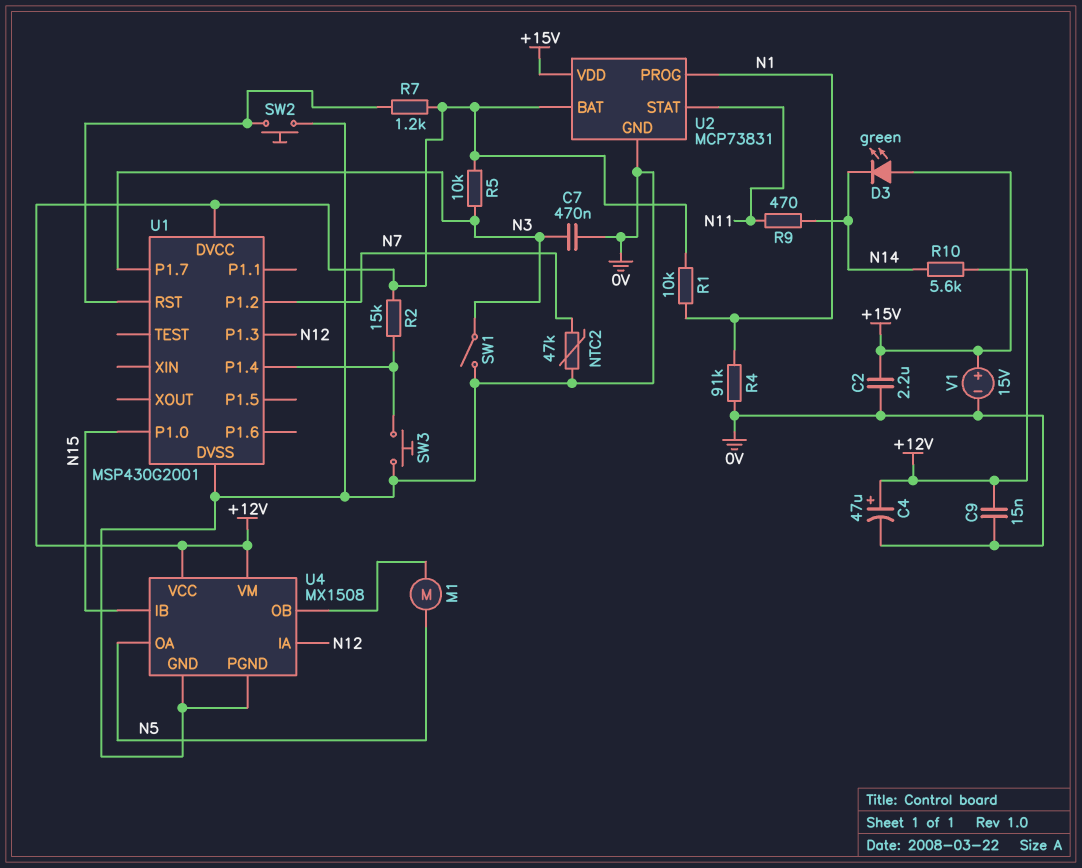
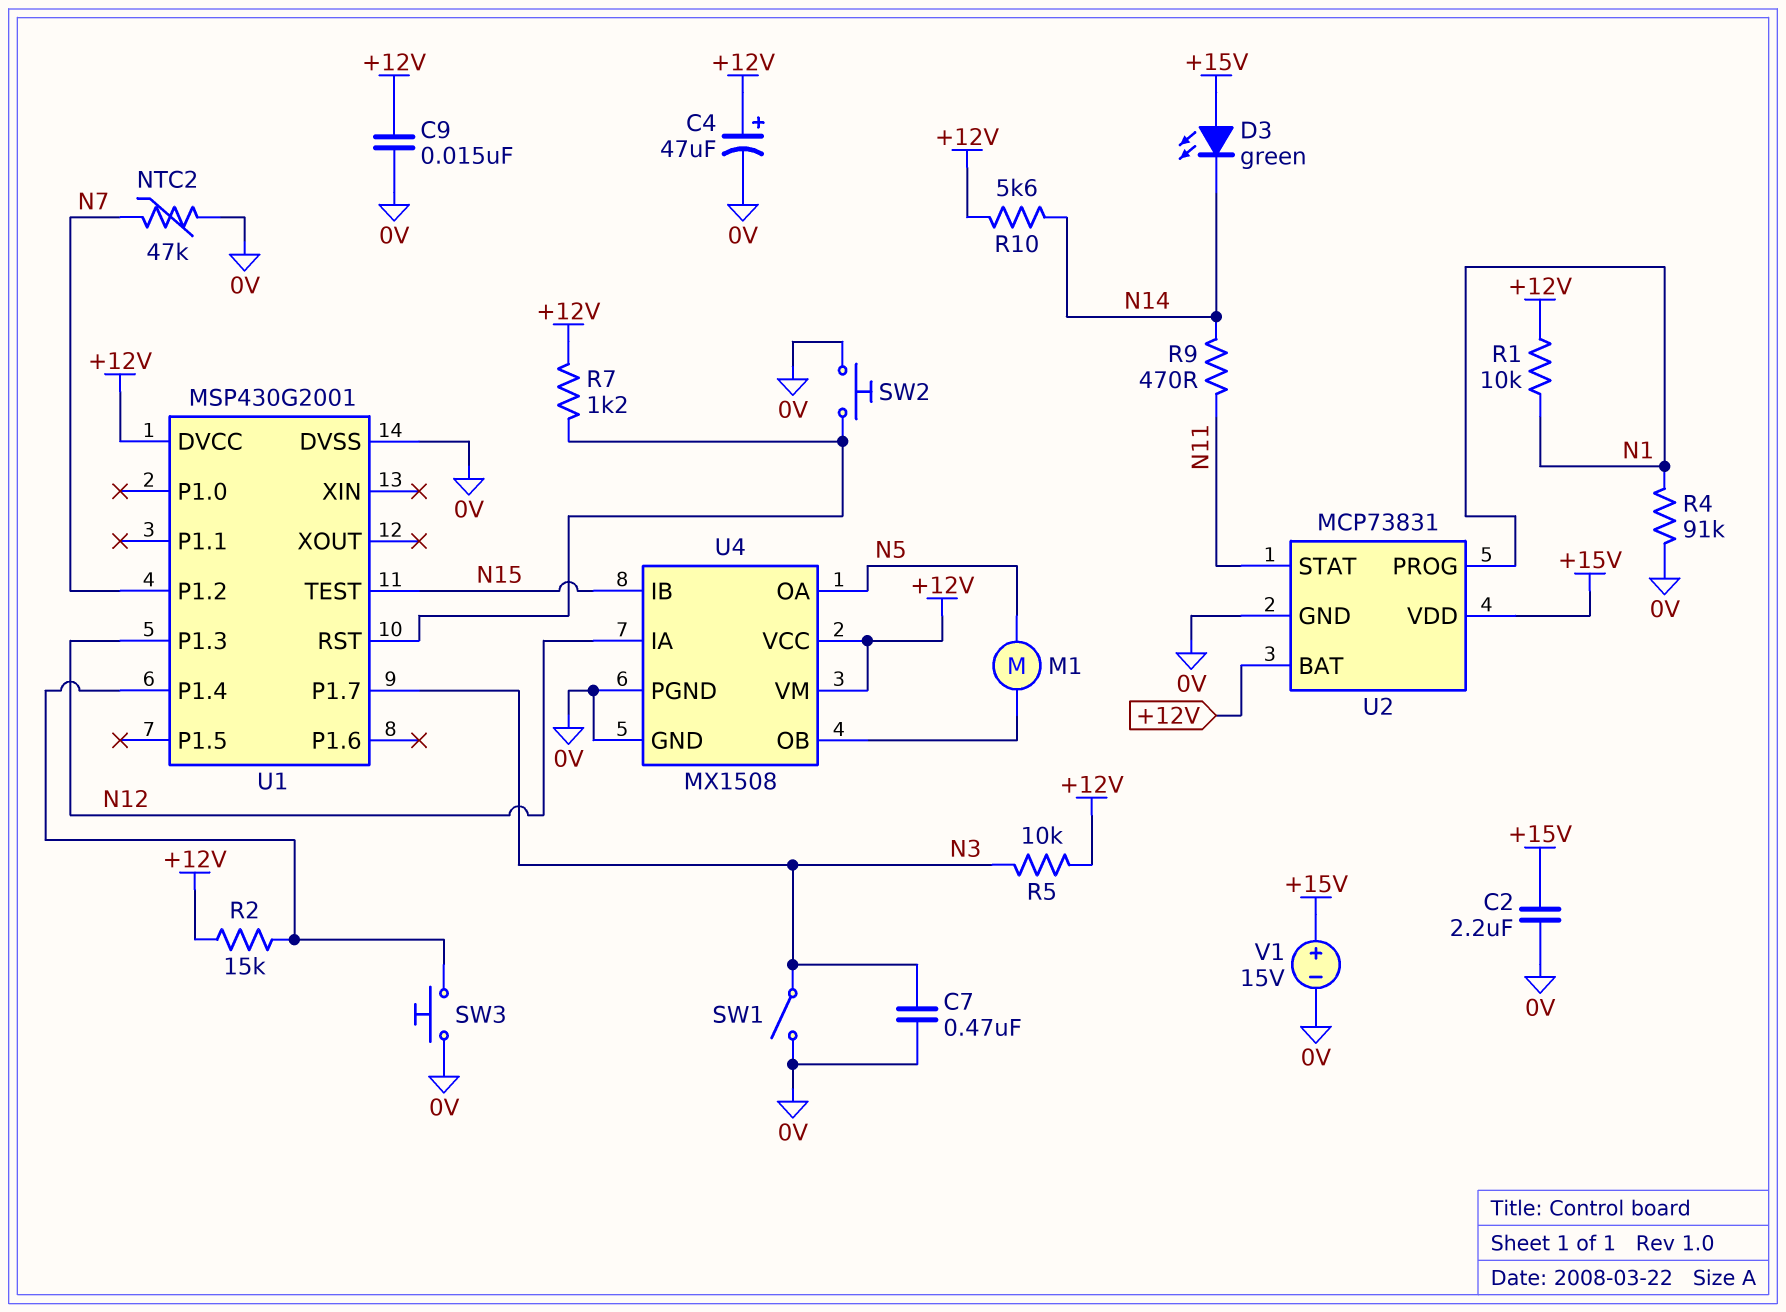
U1 pin P1.0: N15 -> none
U1 pin TEST: none -> N15

